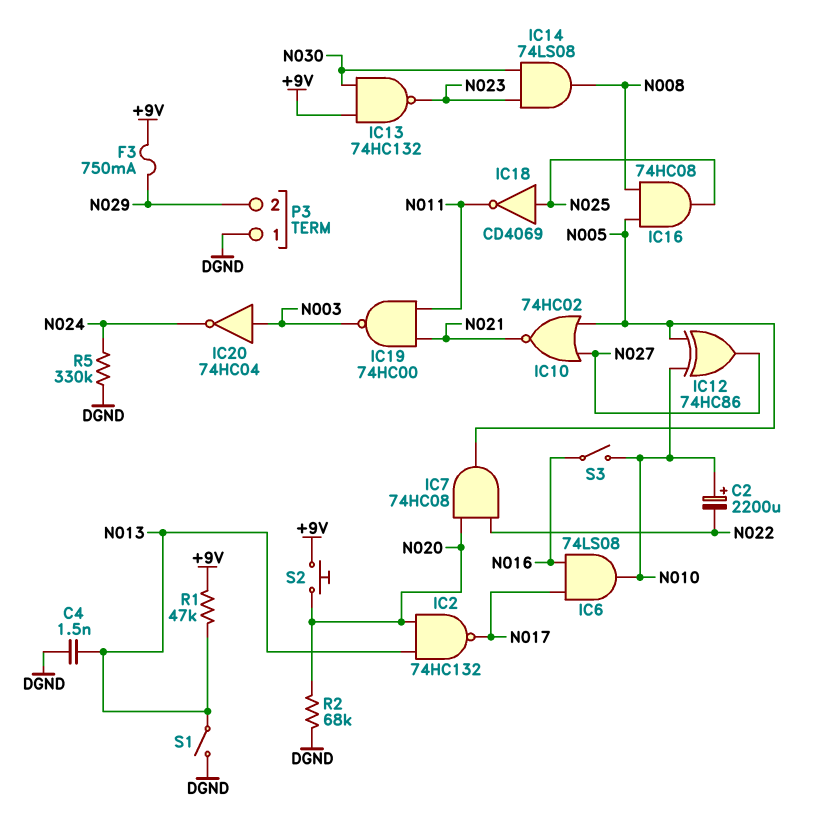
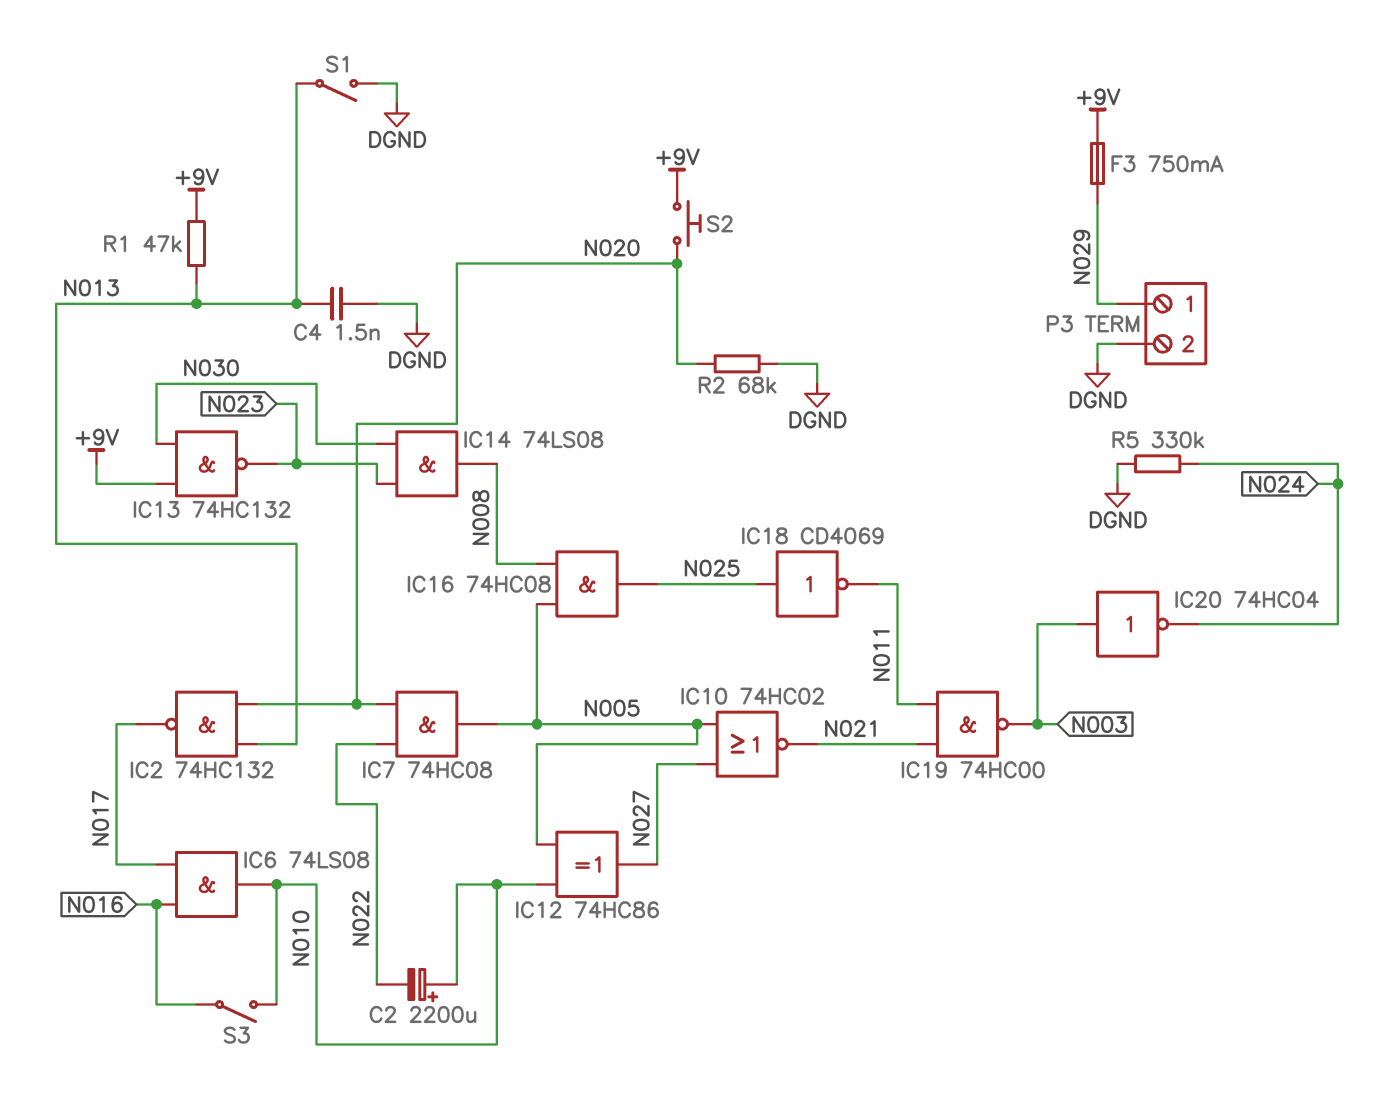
P3 pin 1: DGND -> N029
P3 pin 2: N029 -> DGND

